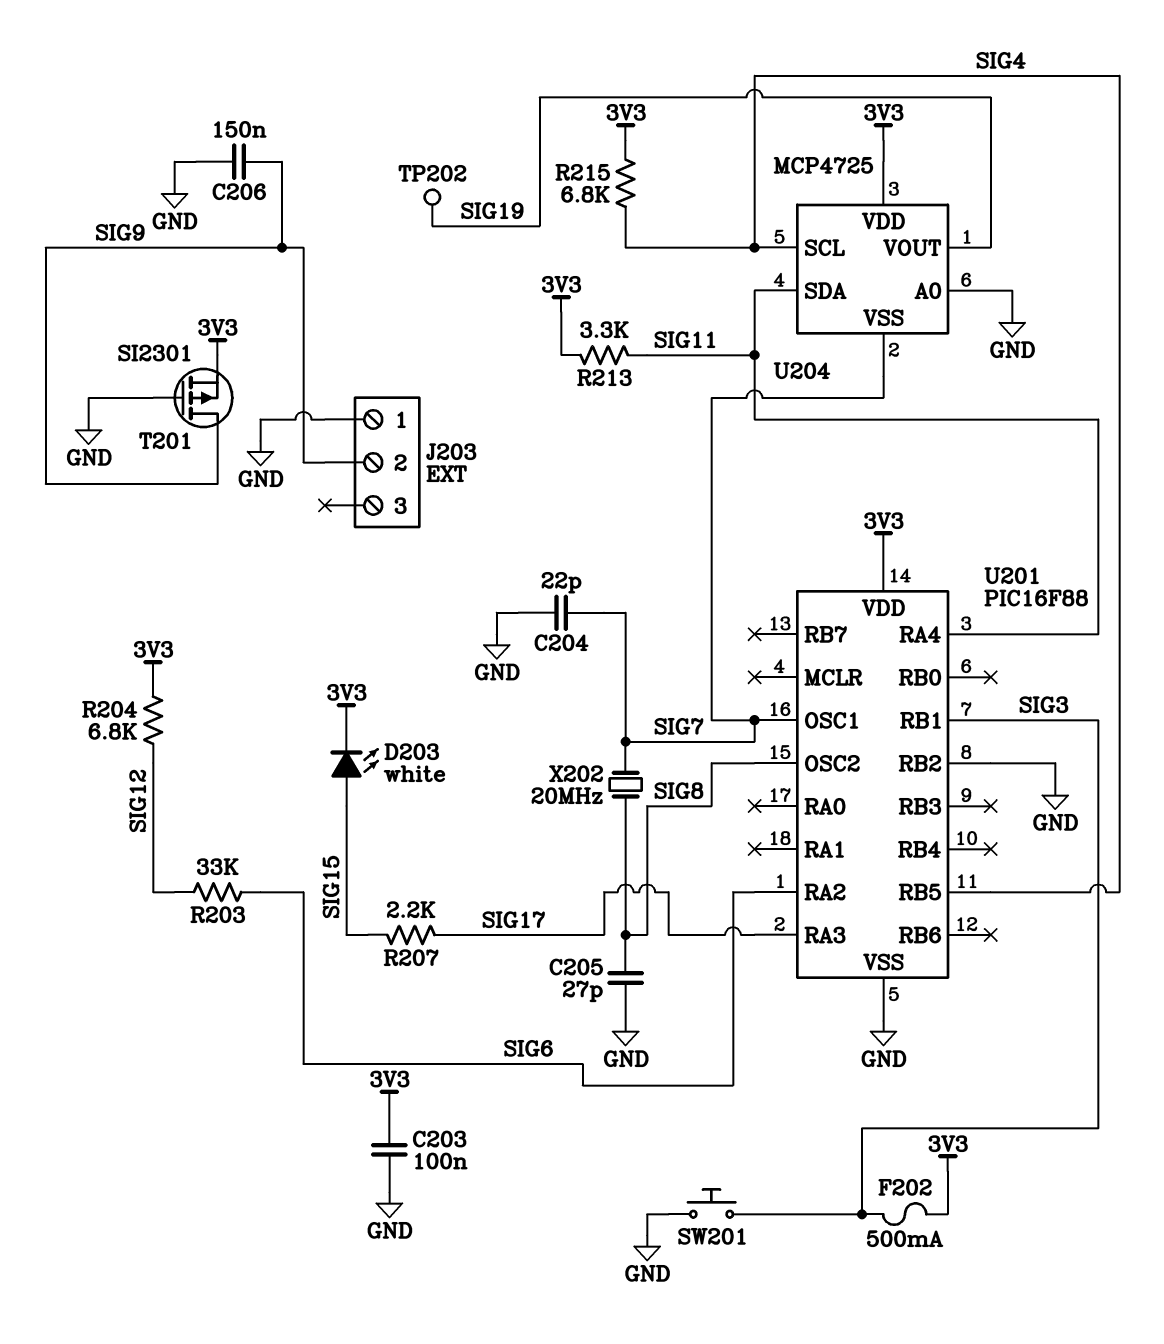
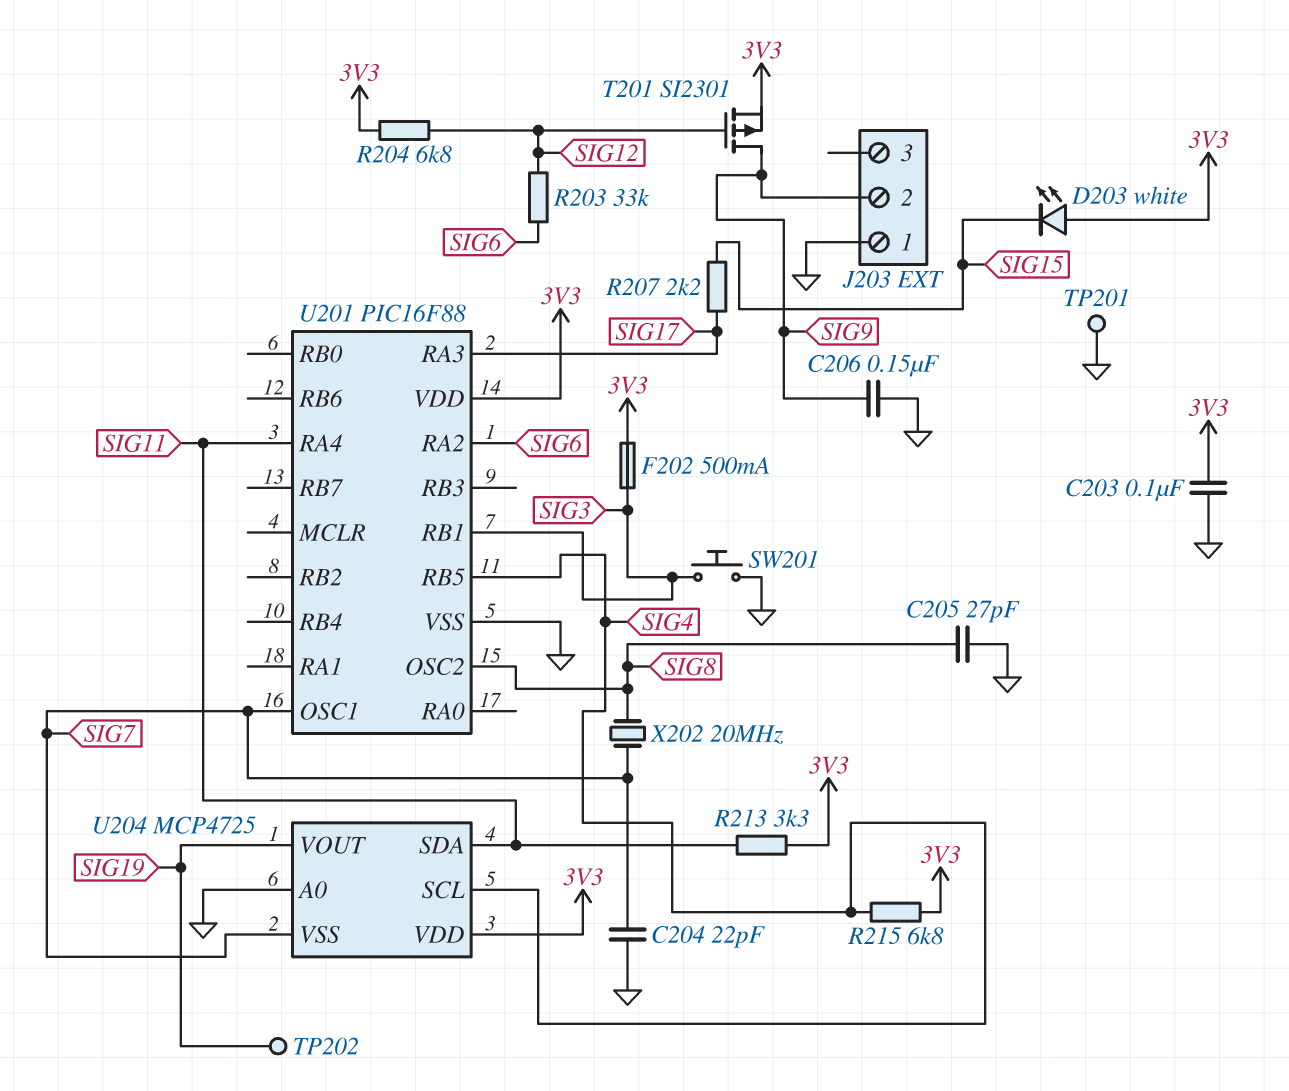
D203: LED white (A SIG15, K 3V3) -> LED white (A 3V3, K SIG15)
T201: PMOS SI2301 (G GND, D SIG9, S 3V3) -> PMOS SI2301 (G SIG12, D SIG9, S 3V3)
TP201: none -> test point (GND)
U201 pin RB2: GND -> none

